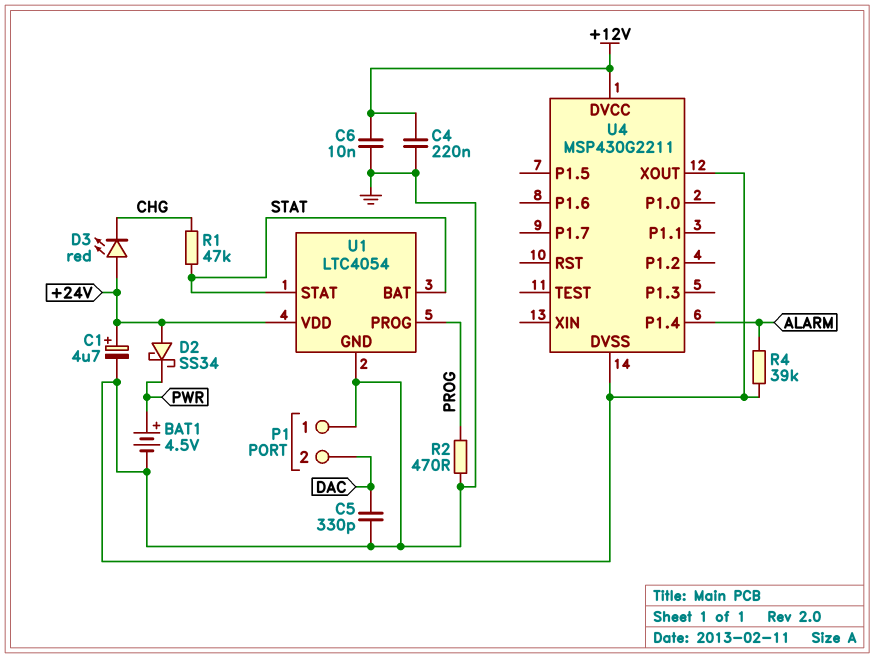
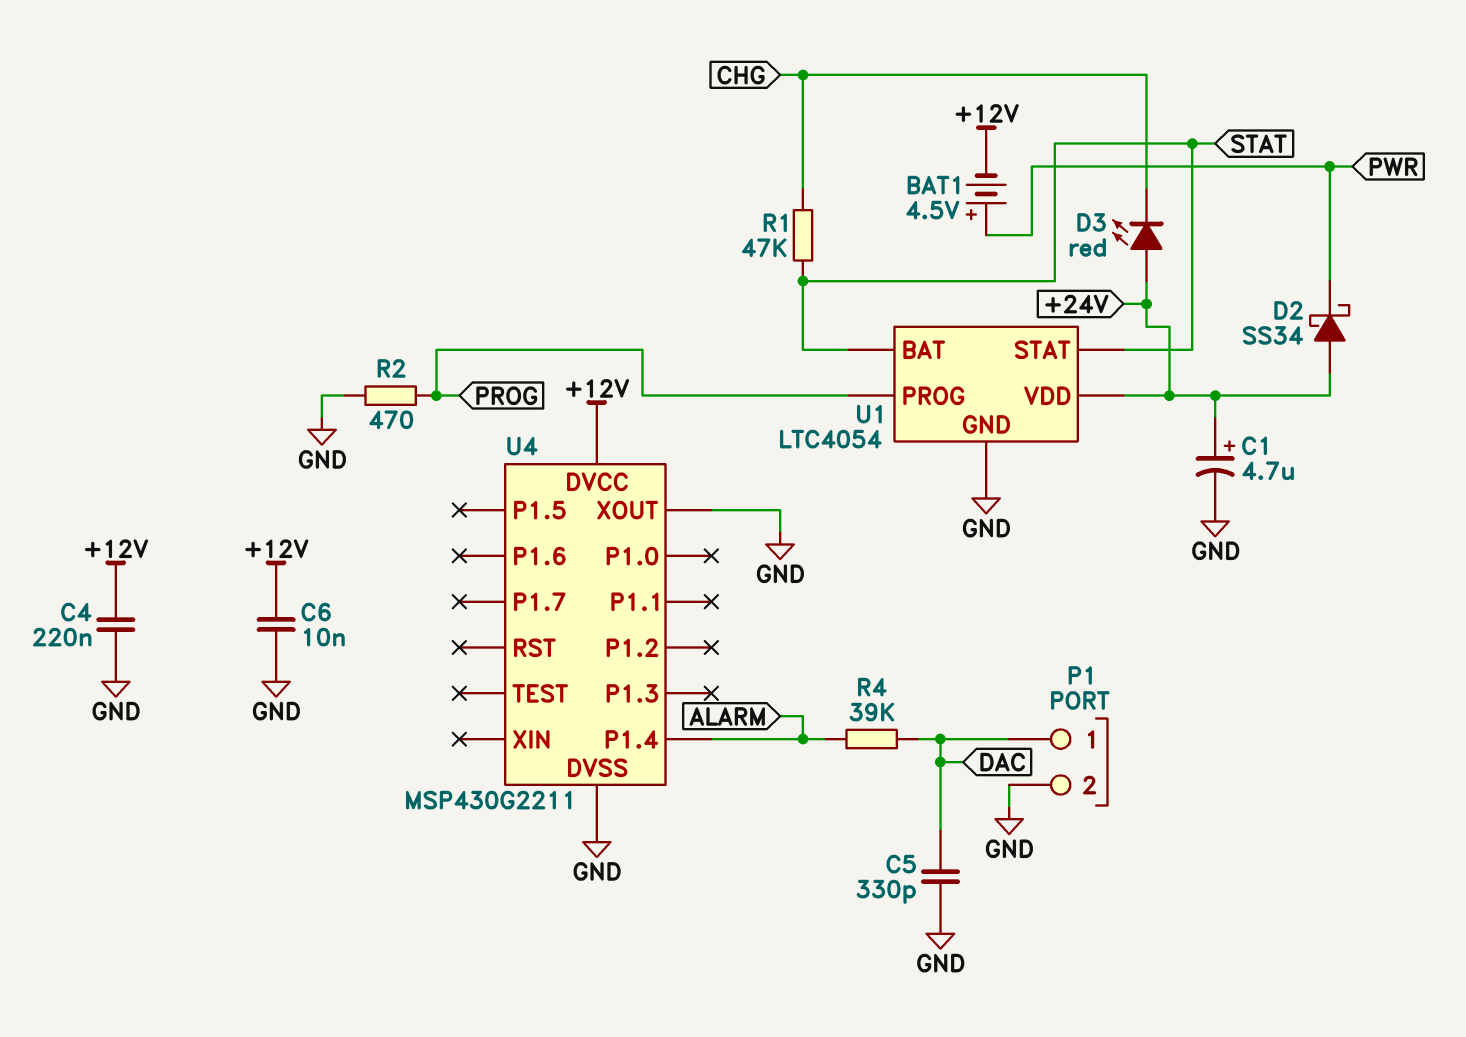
BAT1: 4.5V (plus PWR, minus GND) -> 4.5V (plus PWR, minus +12V)
P1 pin 1: GND -> DAC
P1 pin 2: DAC -> GND
R4: 39k (ALARM, GND) -> 39k (ALARM, DAC)

